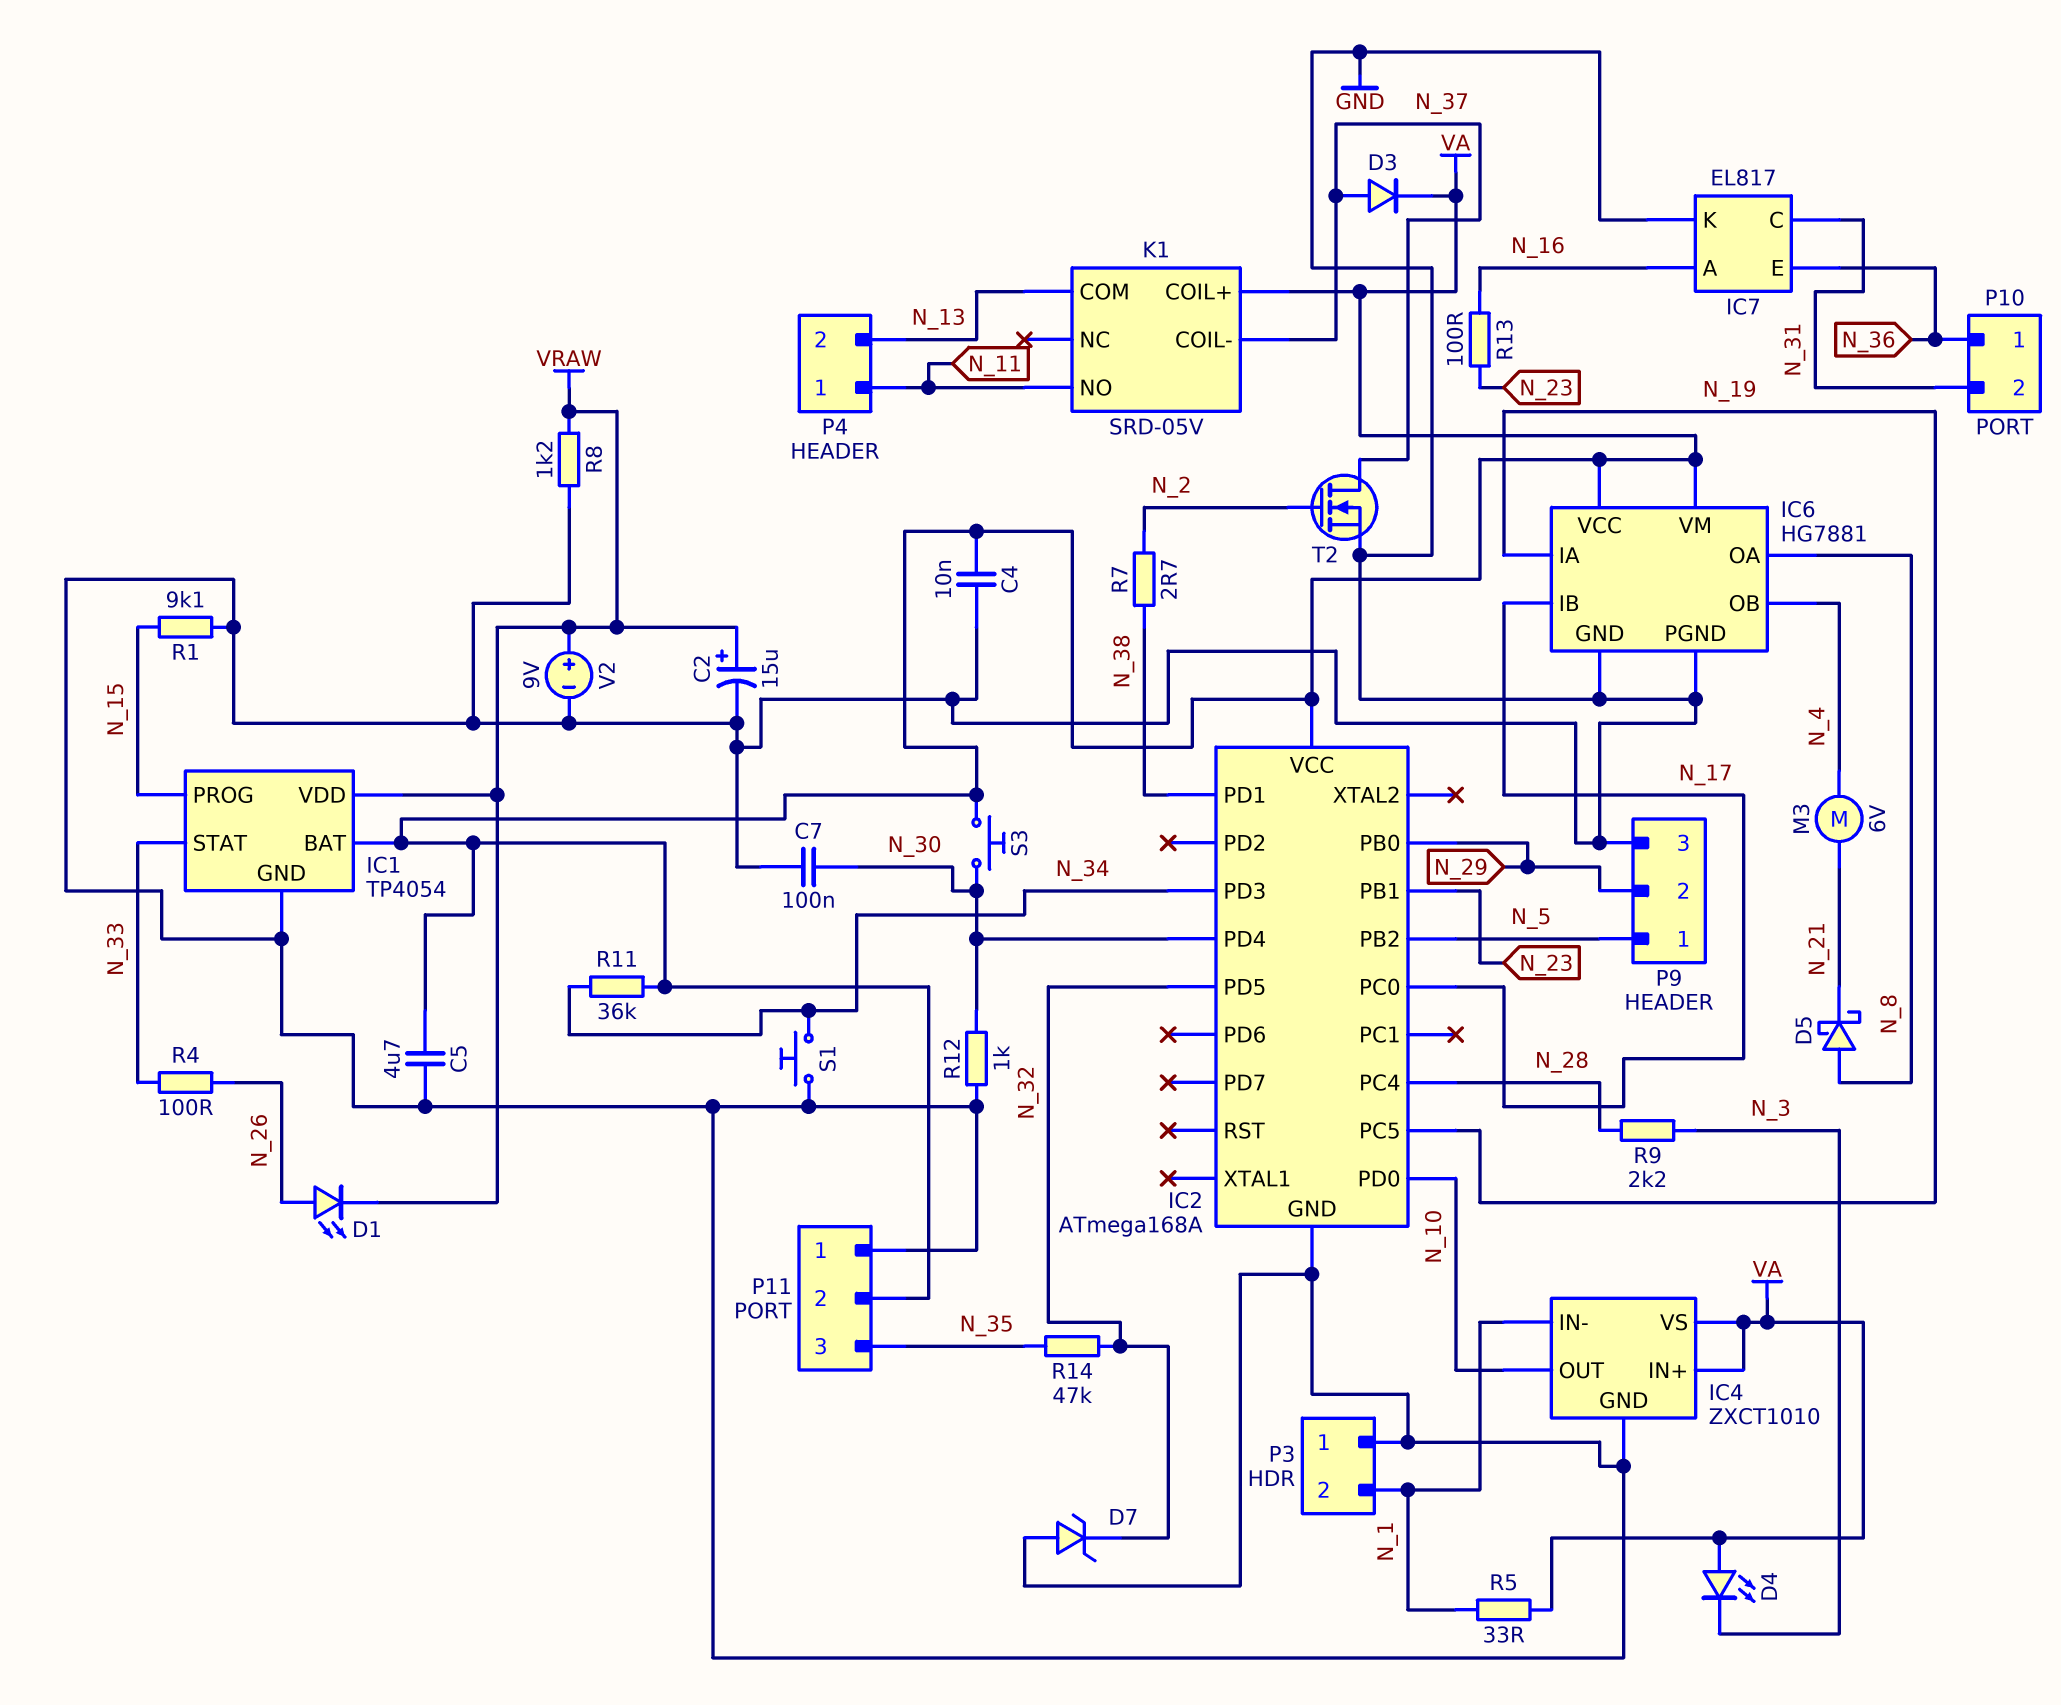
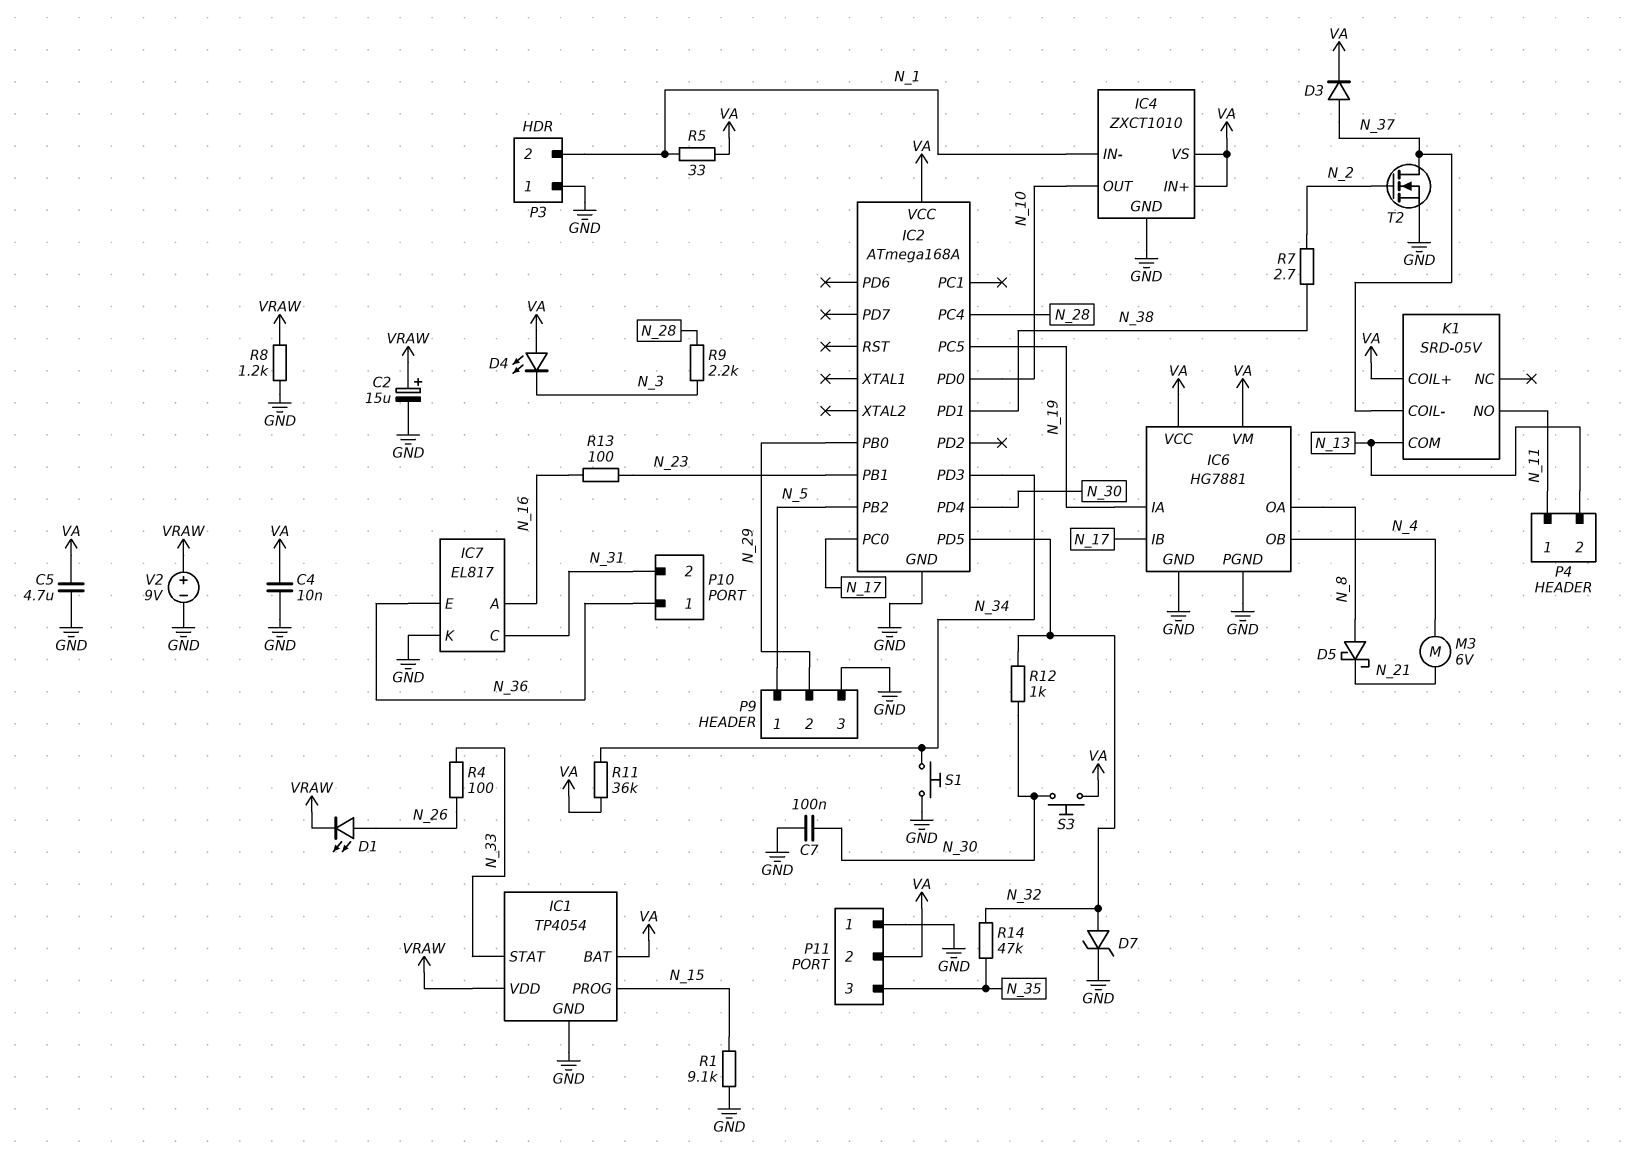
D7: zener (A GND, K N_32) -> zener (A N_32, K GND)
R12: 1k (GND, N_30) -> 1k (N_30, N_32)

